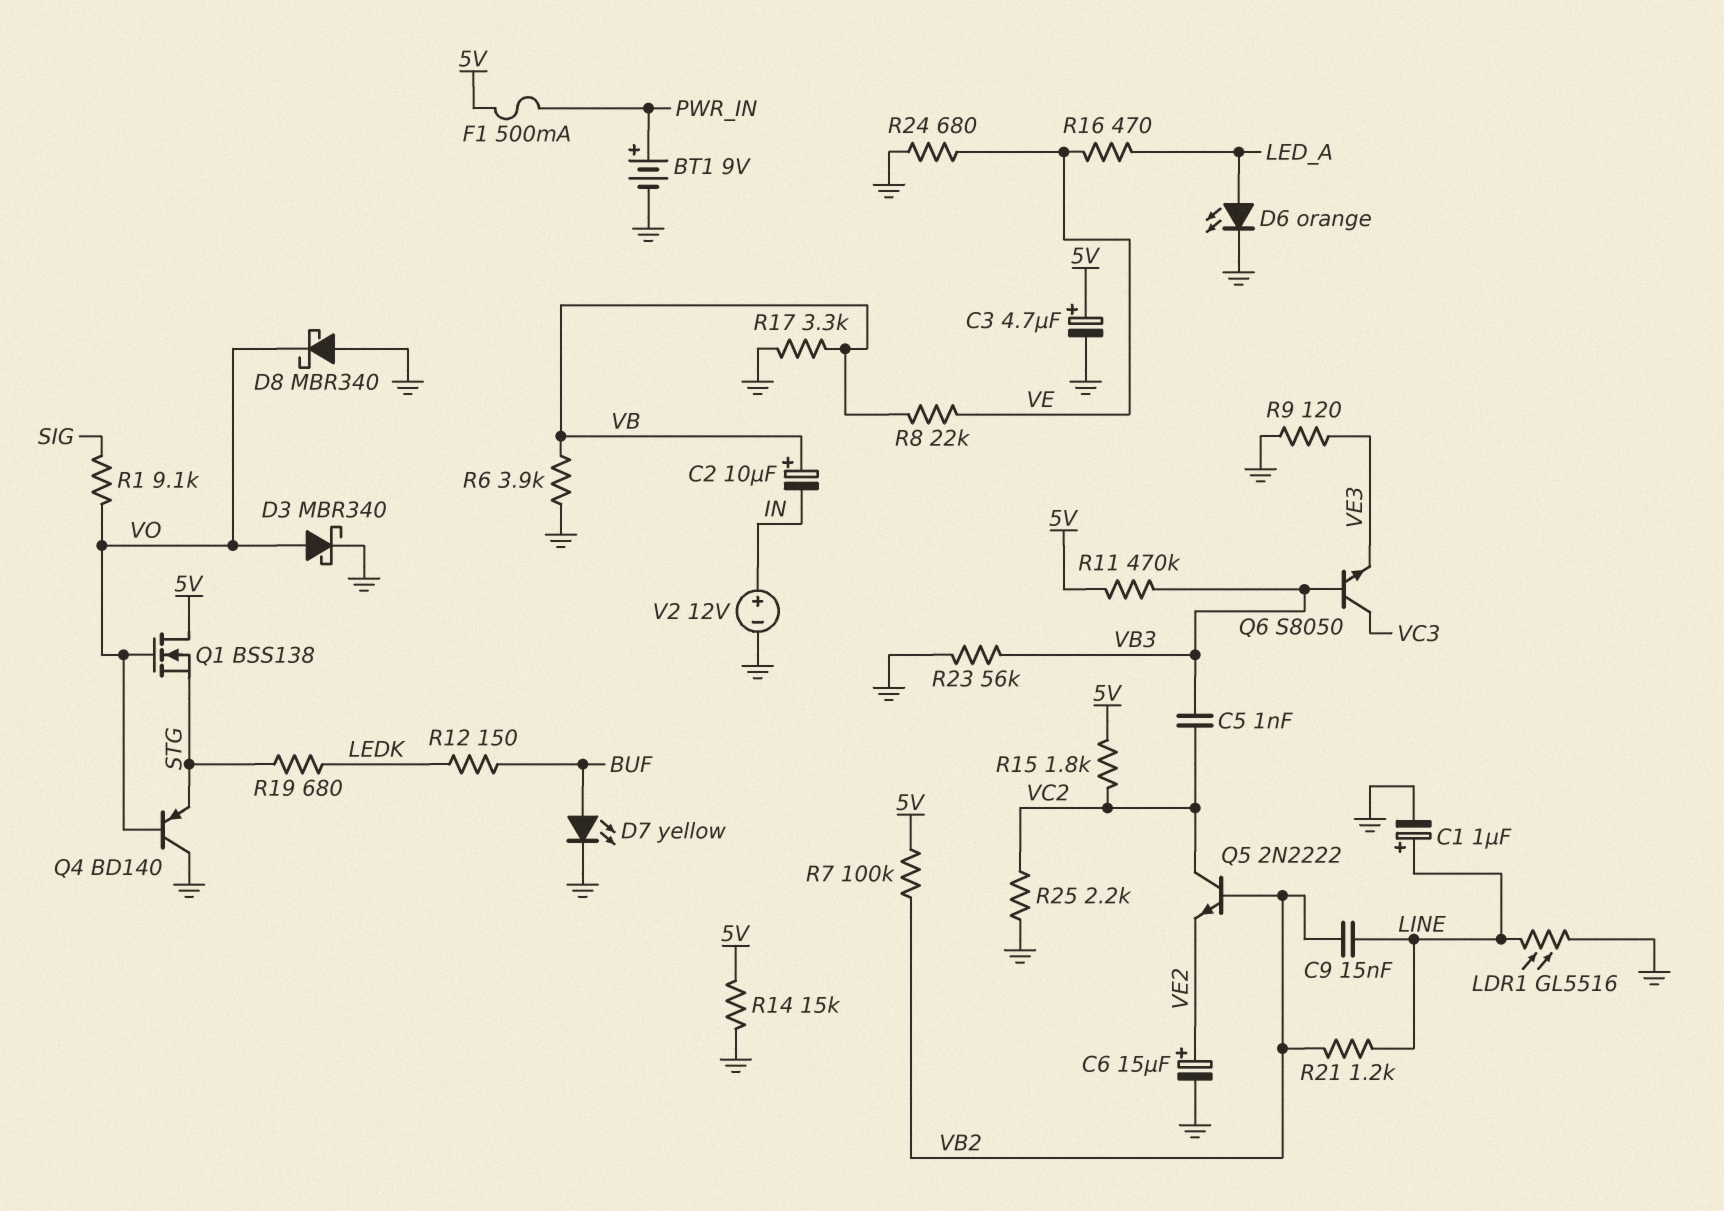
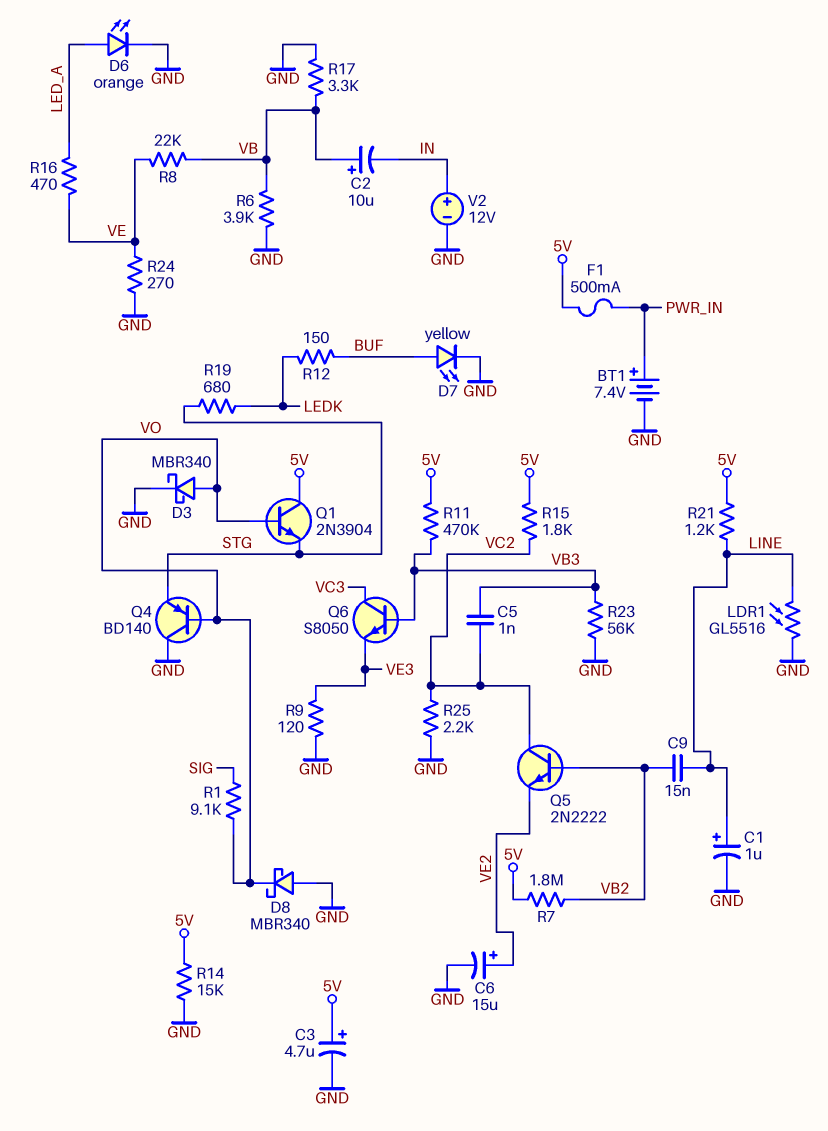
BT1: 9V (plus PWR_IN, minus GND) -> 7.4V (plus PWR_IN, minus GND)
Q1: NMOS BSS138 (G VO, D 5V, S STG) -> NPN 2N3904 (B VO, C 5V, E STG)
R7: 100k (5V, VB2) -> 1.8M (5V, VB2)
R21: 1.2k (LINE, VB2) -> 1.2k (5V, LINE)
R24: 680 (GND, VE) -> 270 (GND, VE)

